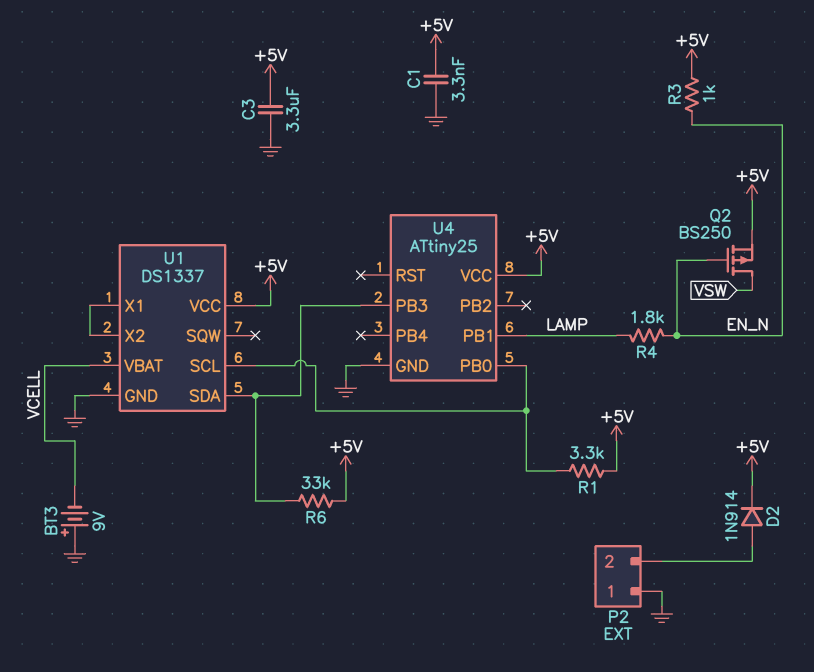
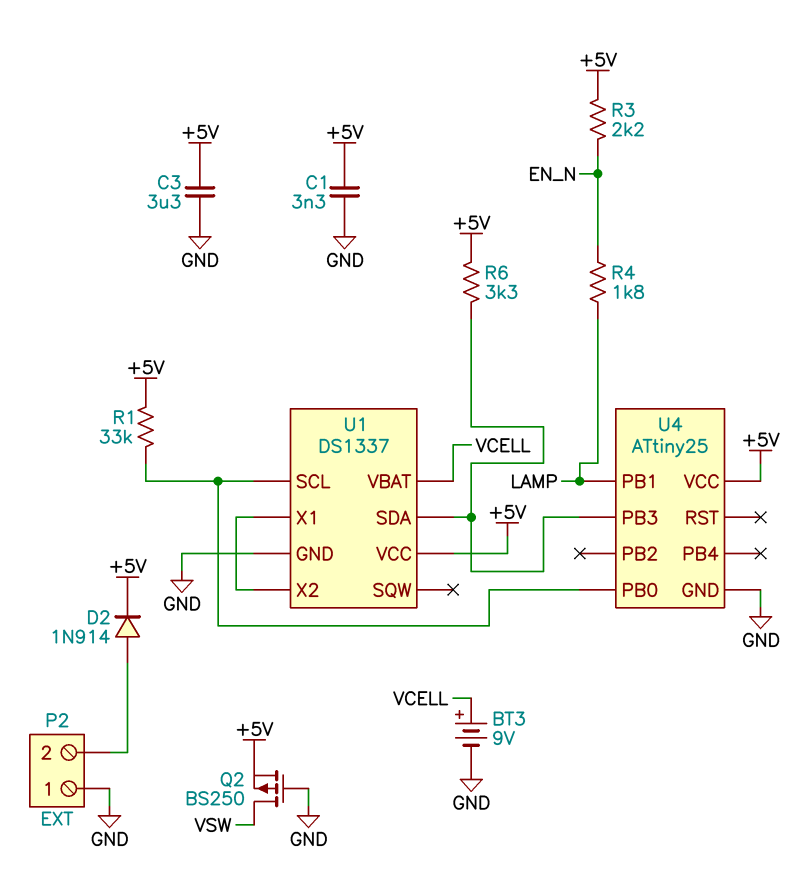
BT3: 9V (plus GND, minus VCELL) -> 9V (plus VCELL, minus GND)
Q2: PMOS BS250 (G EN_N, D VSW, S +5V) -> PMOS BS250 (G GND, D VSW, S +5V)
R1: 3.3k (+5V, U1/SCL) -> 33k (+5V, U1/SCL)
R3: 1k (+5V, EN_N) -> 2.2k (+5V, EN_N)
R6: 33k (+5V, U1/SDA) -> 3.3k (+5V, U1/SDA)

